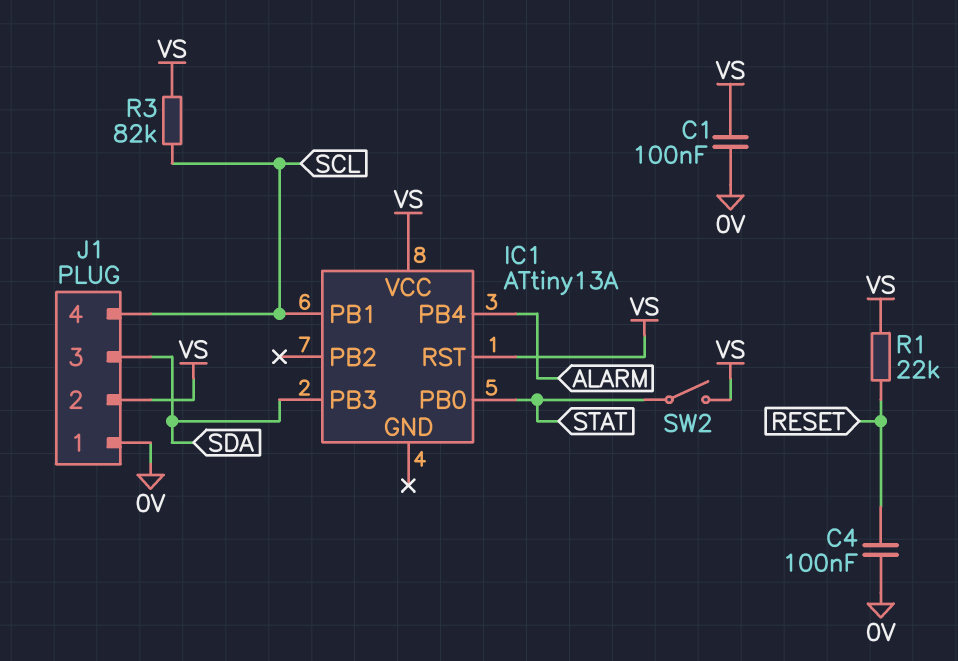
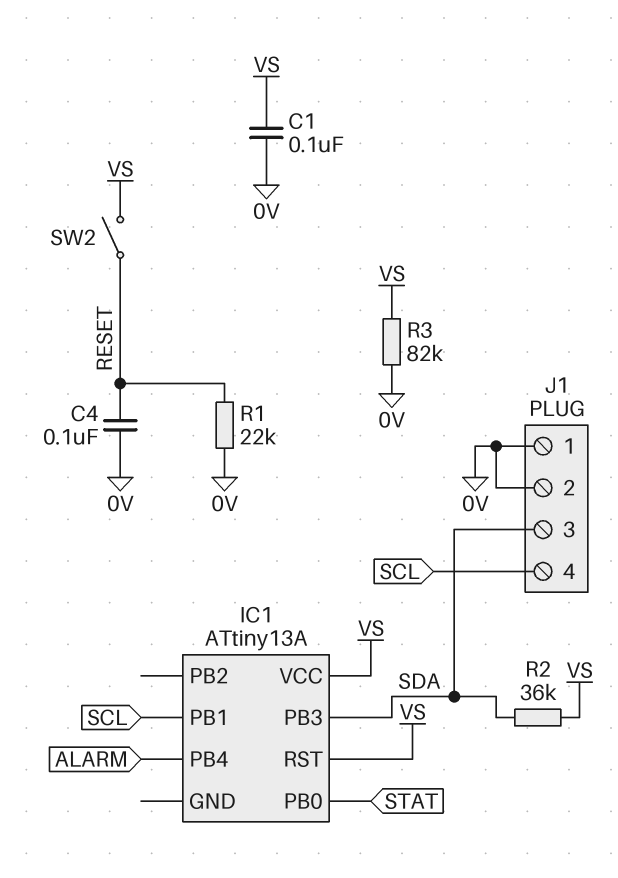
J1 pin 2: VS -> 0V
R1: 22k (RESET, VS) -> 22k (0V, RESET)
R2: none -> 36k (SDA, VS)
R3: 82k (SCL, VS) -> 82k (0V, VS)
SW2: switch (STAT, VS) -> switch (RESET, VS)

